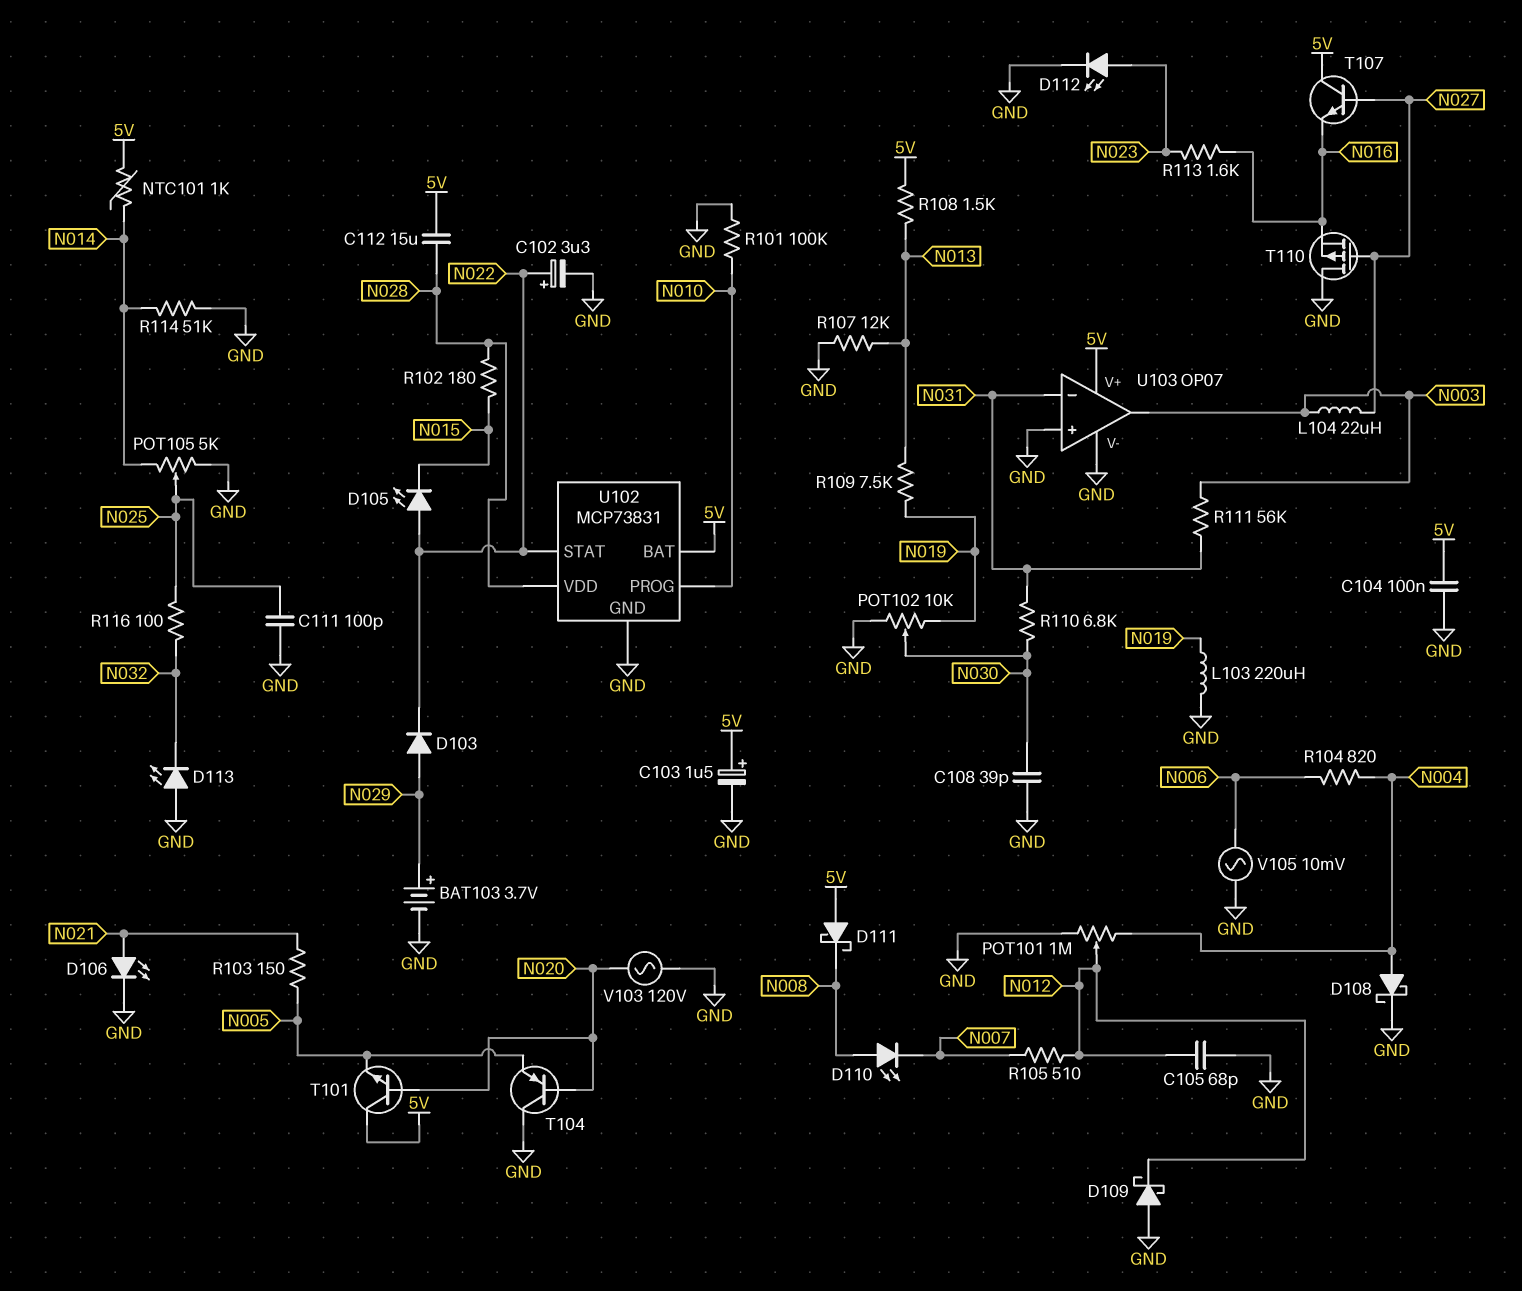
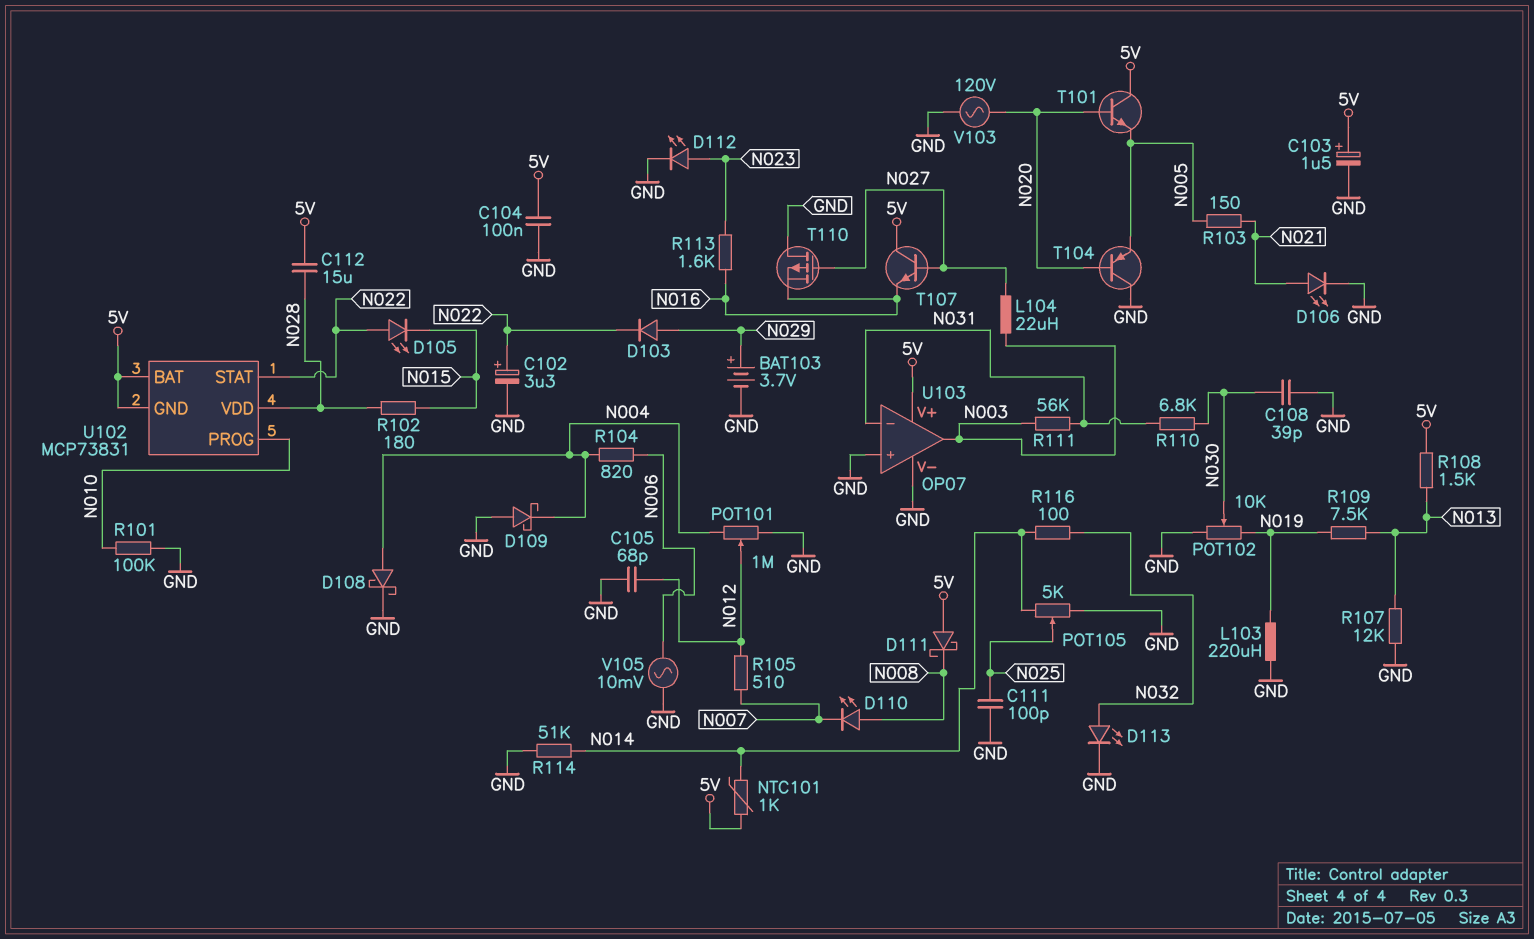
D109: schottky (A GND, K N012) -> schottky (A GND, K N004)
D113: LED (A GND, K N032) -> LED (A N032, K GND)
R116: 100 (N025, N032) -> 100 (N014, N032)
U102 pin GND: GND -> 5V

